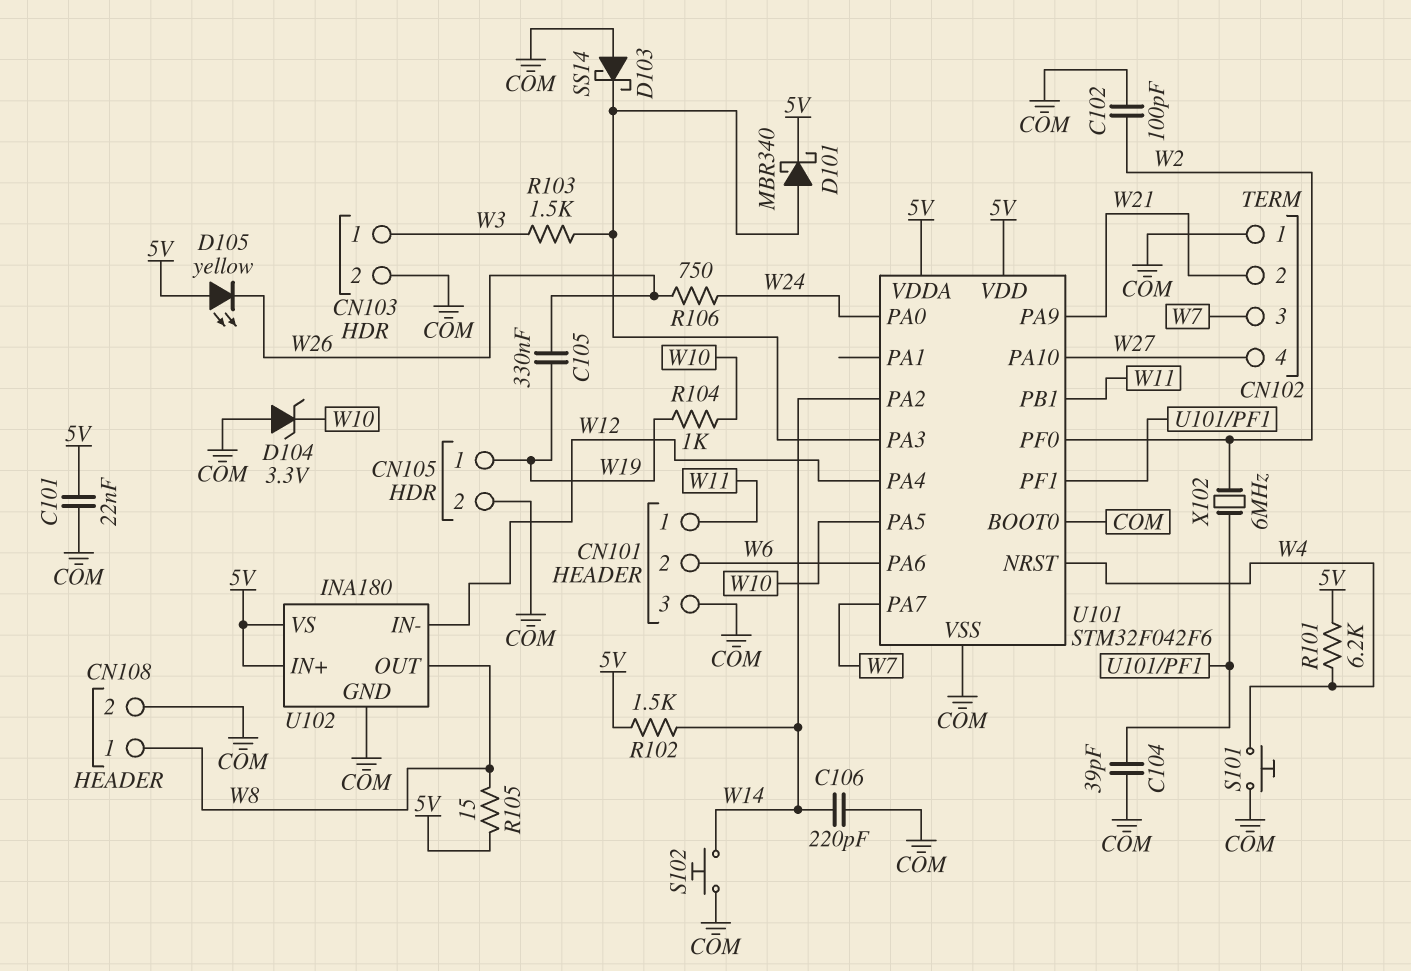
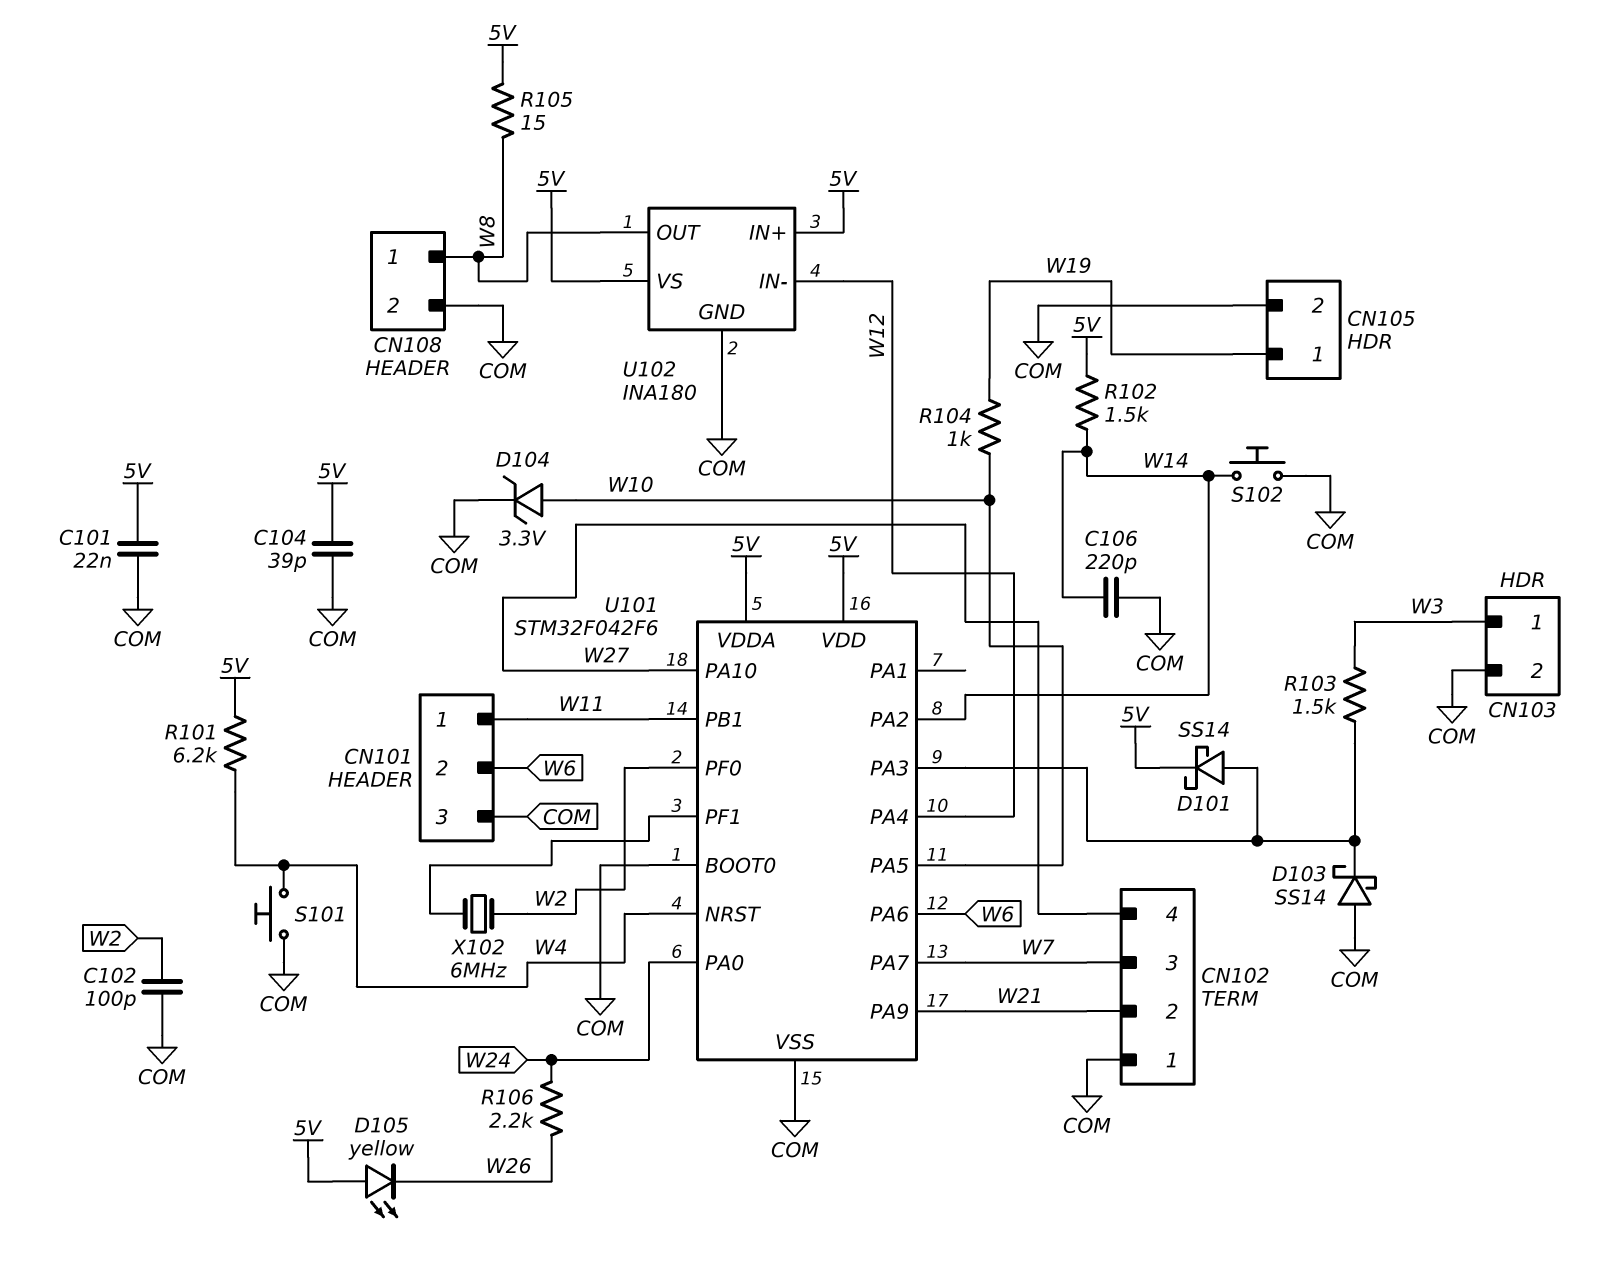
C104: 39pF (COM, U101/PF1) -> 39pF (5V, COM)
C105: 330nF (W19, W26) -> none
D101: schottky MBR340 (A U101/PA3, K 5V) -> schottky SS14 (A U101/PA3, K 5V)
D104: zener 3.3V (A COM, K W10) -> zener 3.3V (A W10, K COM)
R106: 750 (W24, W26) -> 2.2k (W24, W26)

